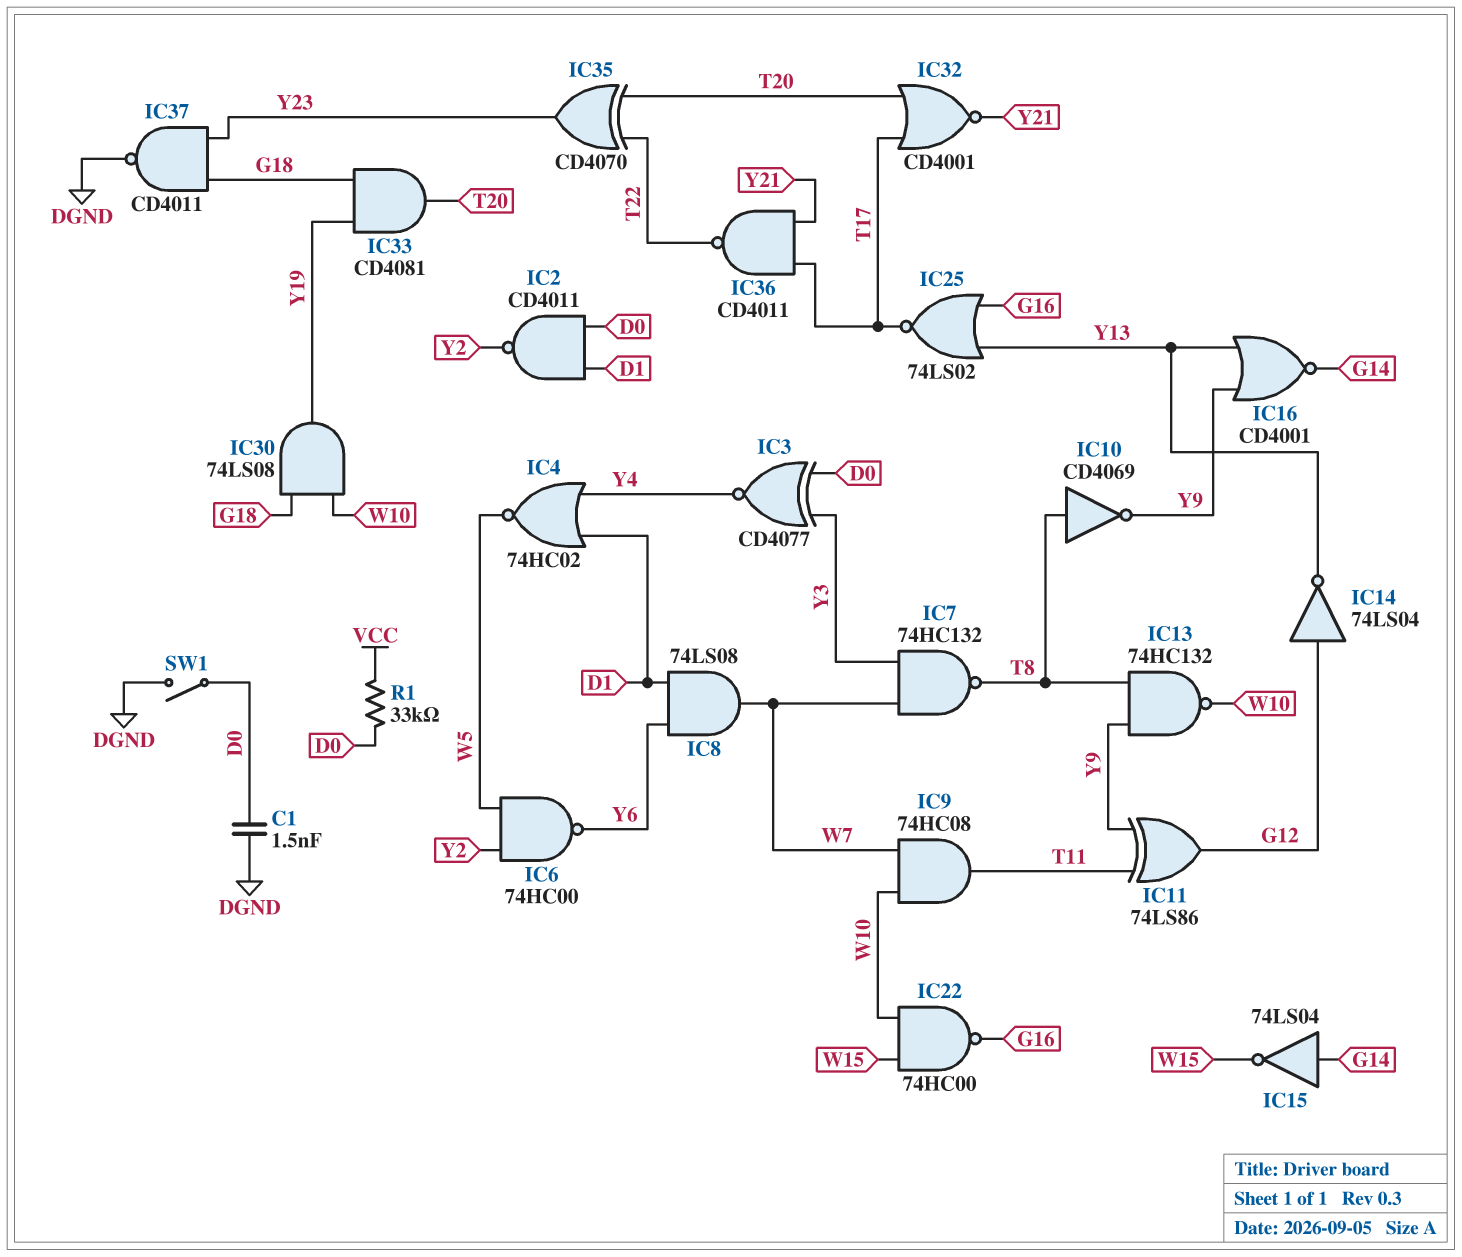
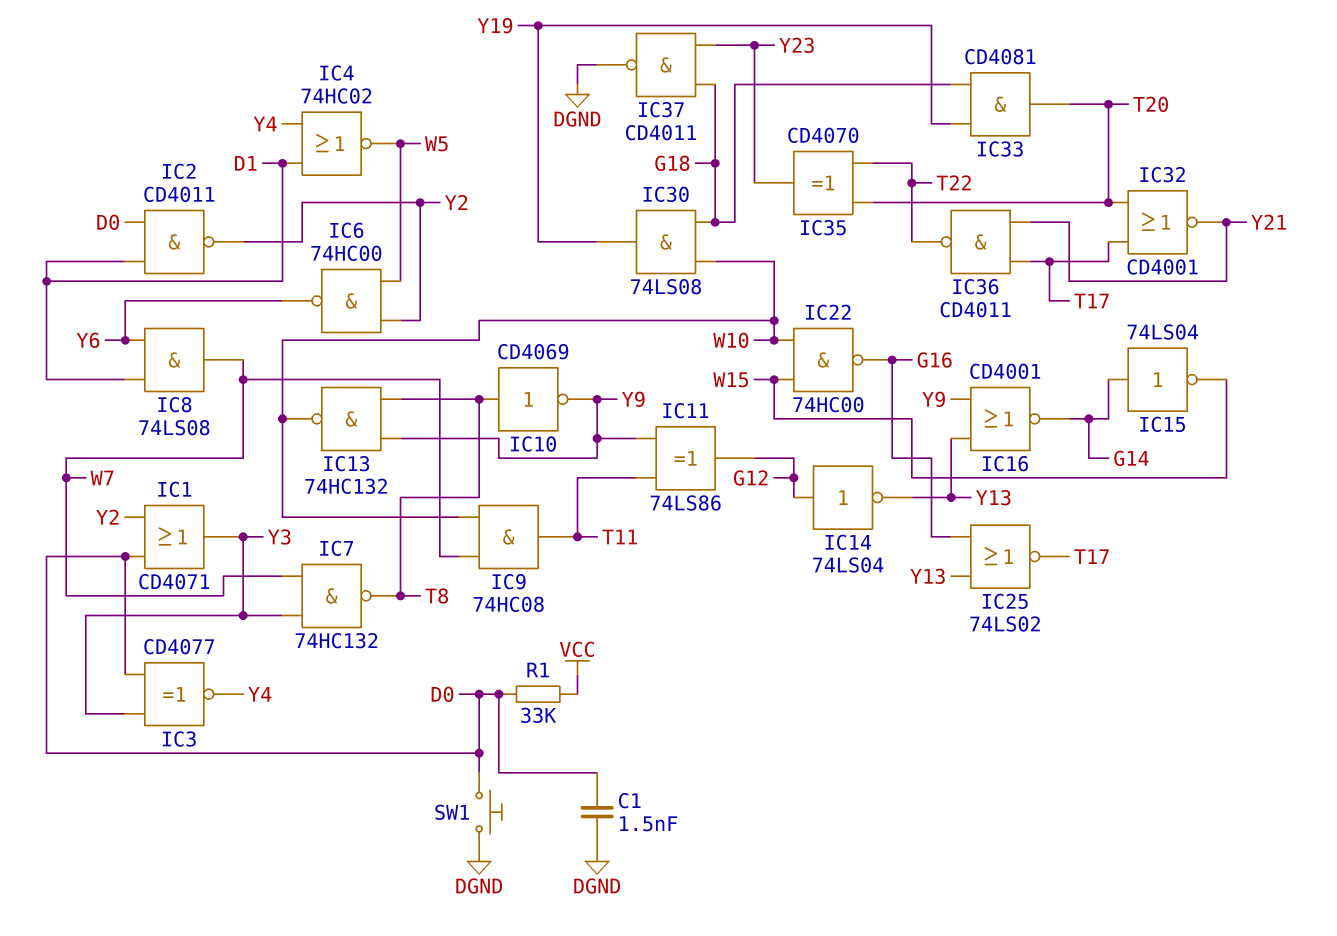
IC1: none -> OR CD4071 (in D0, in Y2, out Y3)
SW1: switch (D0, DGND) -> button (D0, DGND)

